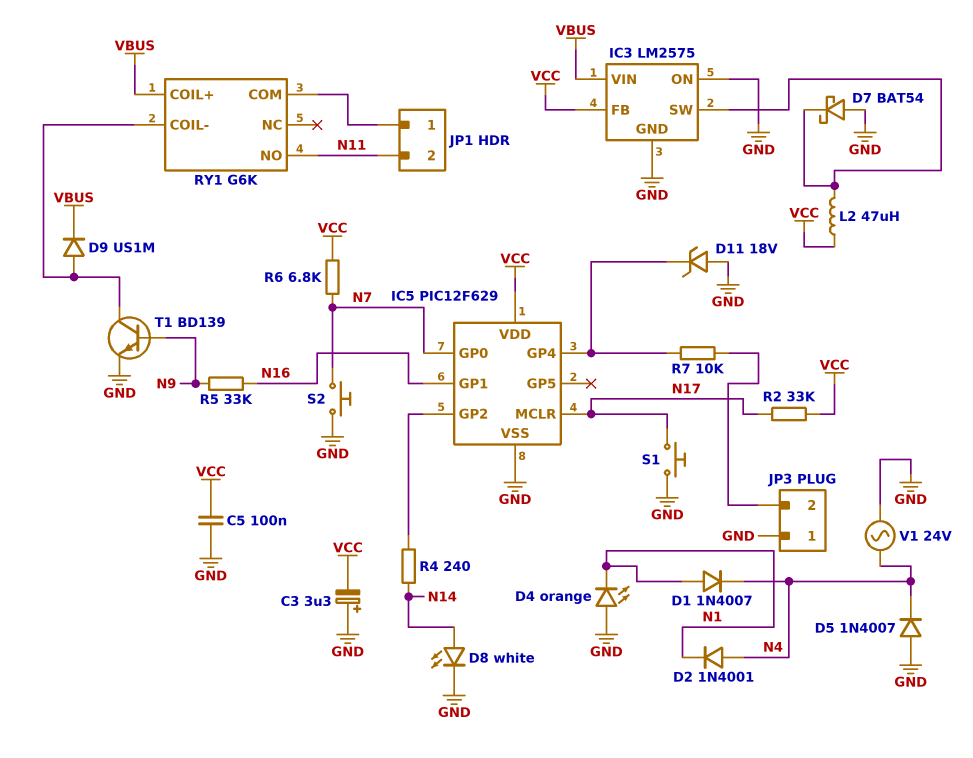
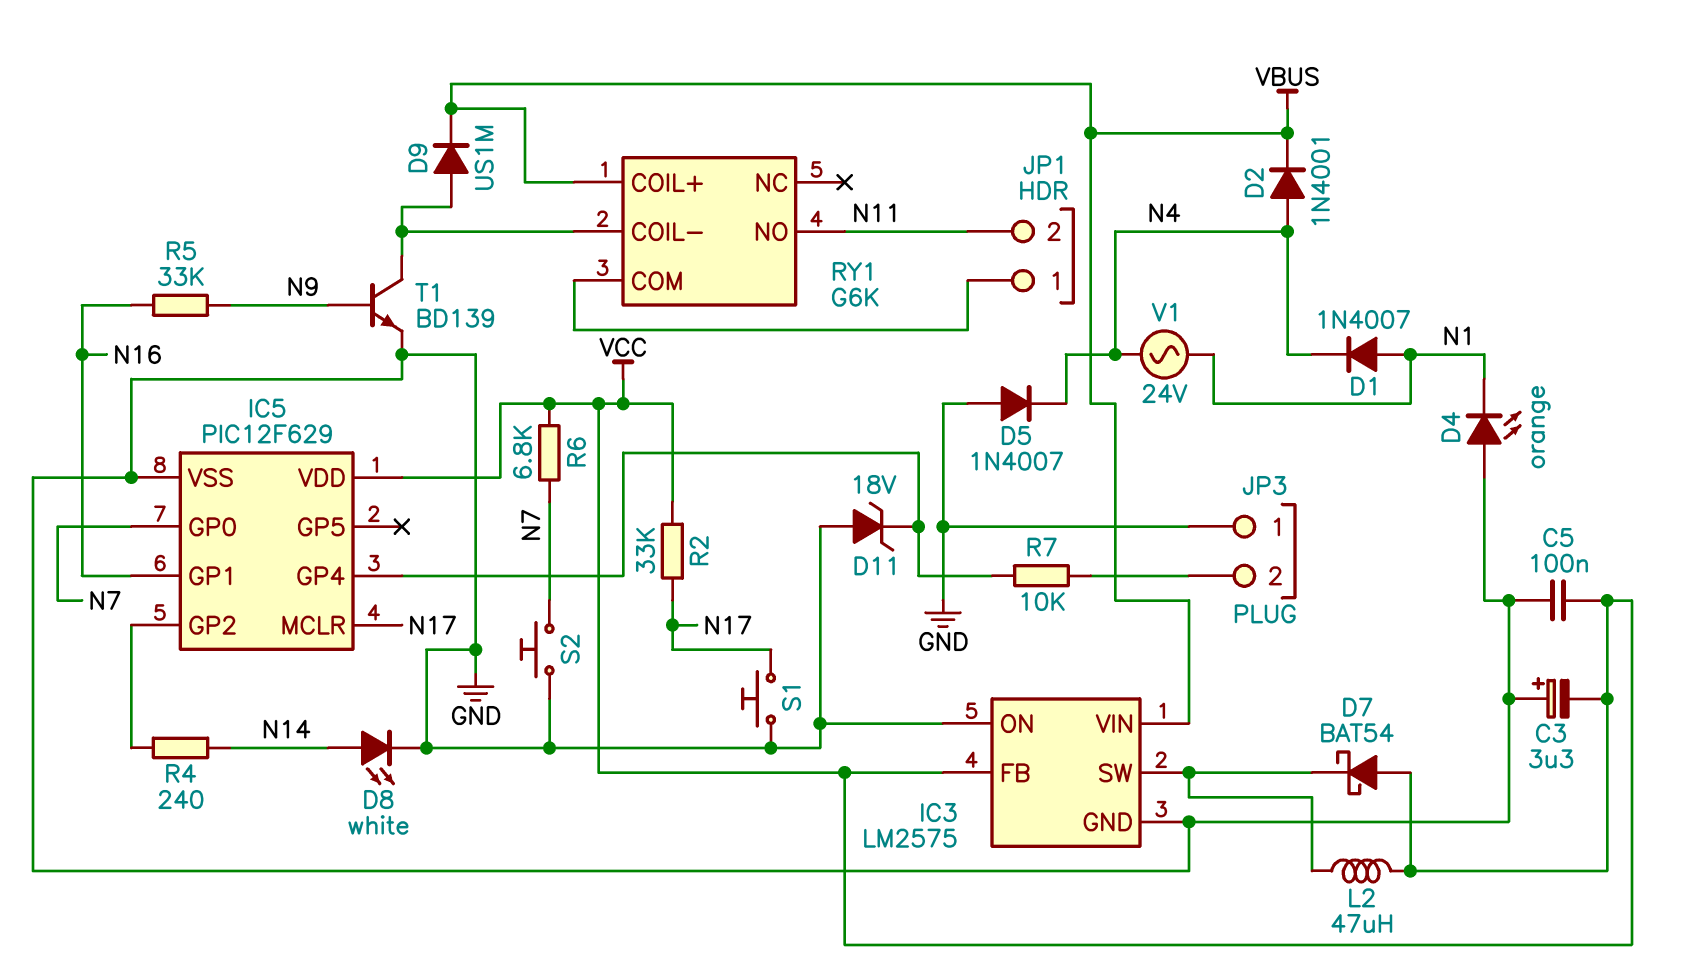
D2: diode 1N4001 (A N4, K N1) -> diode 1N4001 (A N4, K VBUS)
D7: schottky BAT54 (A GND, K IC3/SW) -> schottky BAT54 (A VCC, K IC3/SW)
V1: AC 24V (GND, N4) -> AC 24V (N1, N4)

